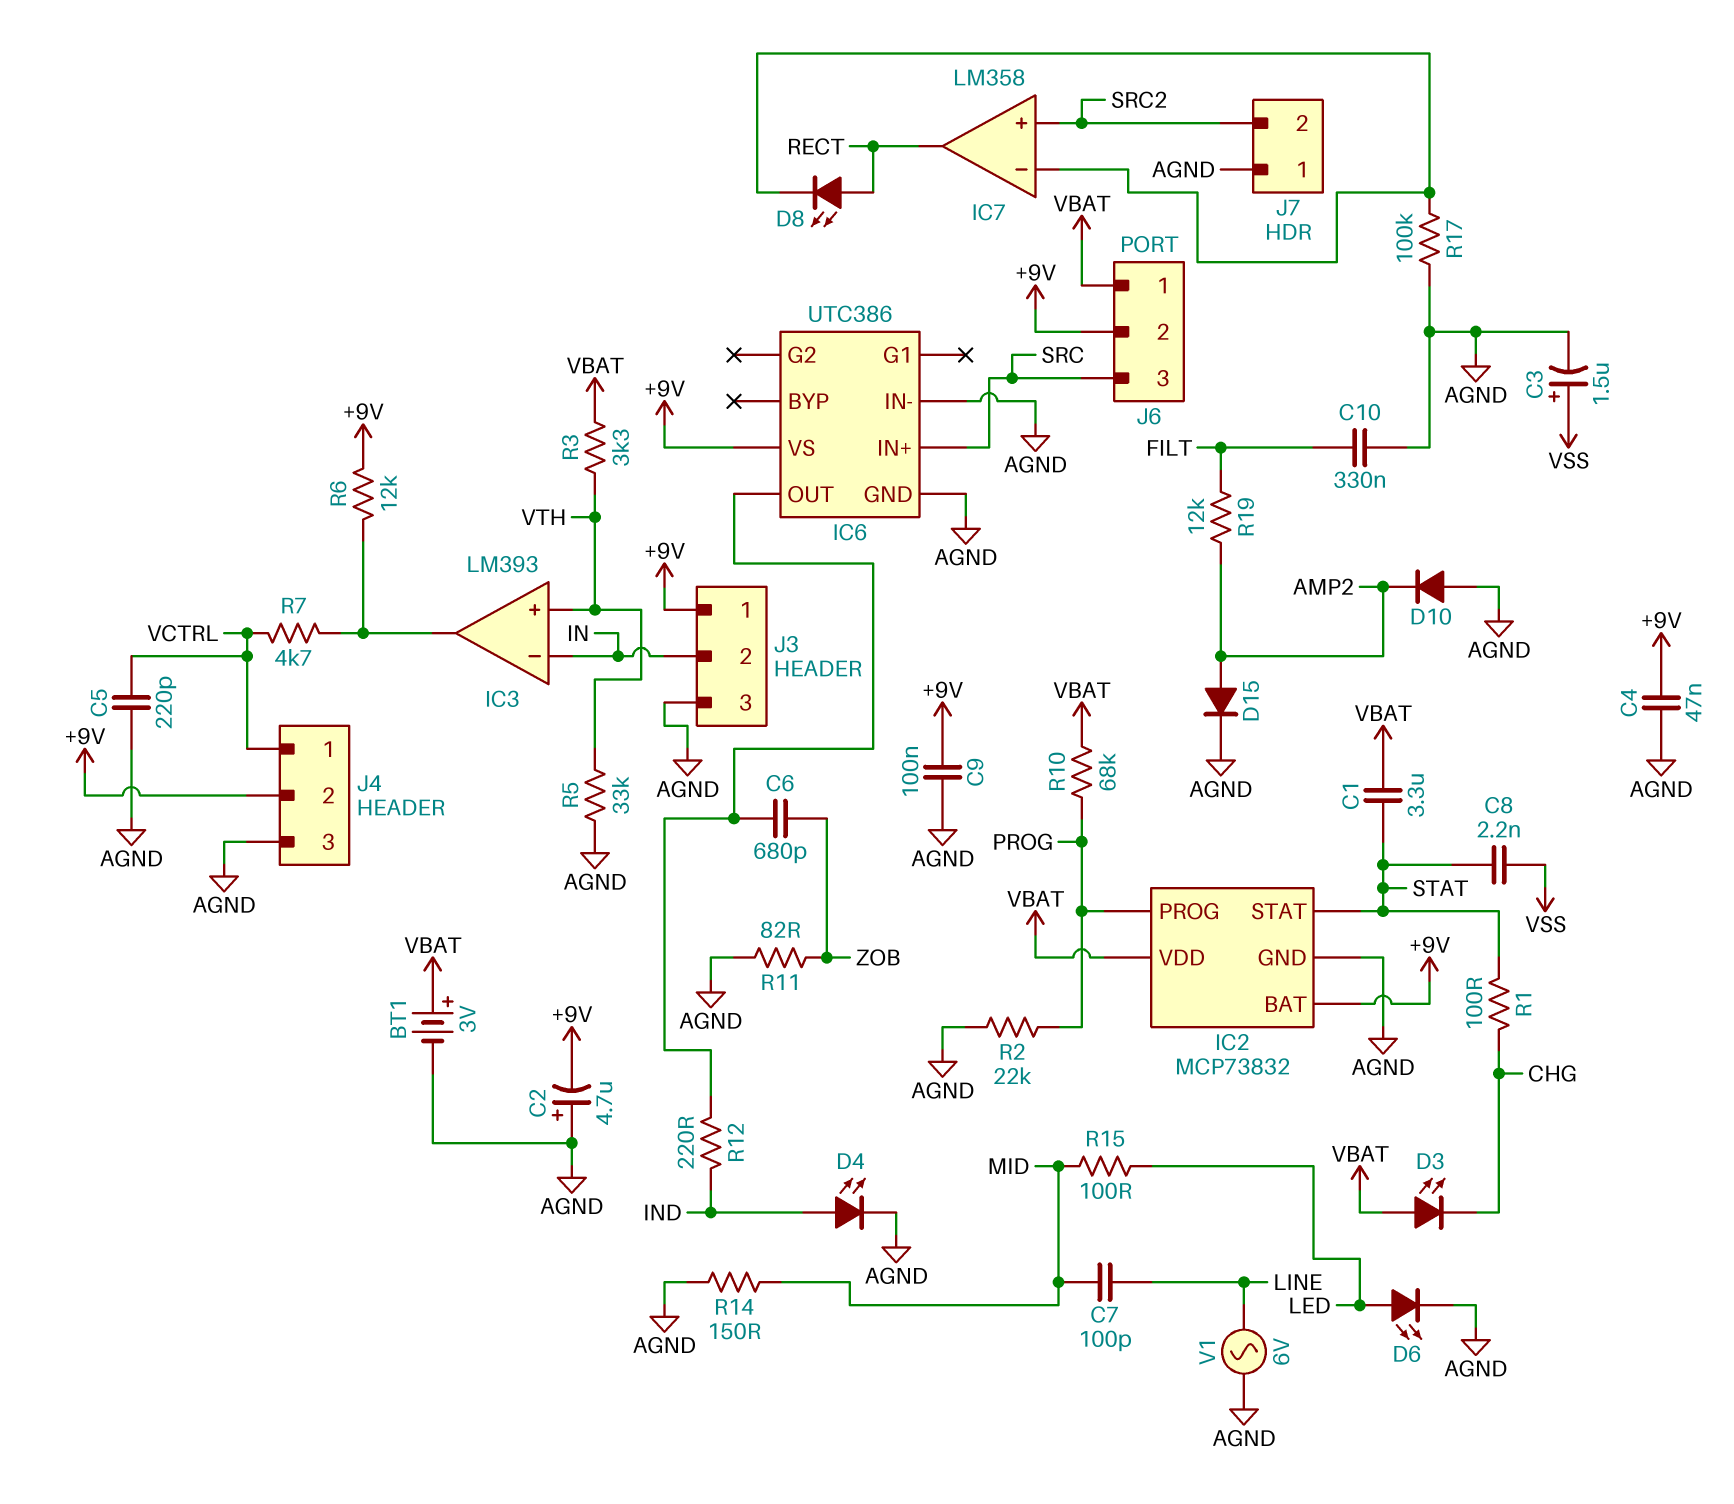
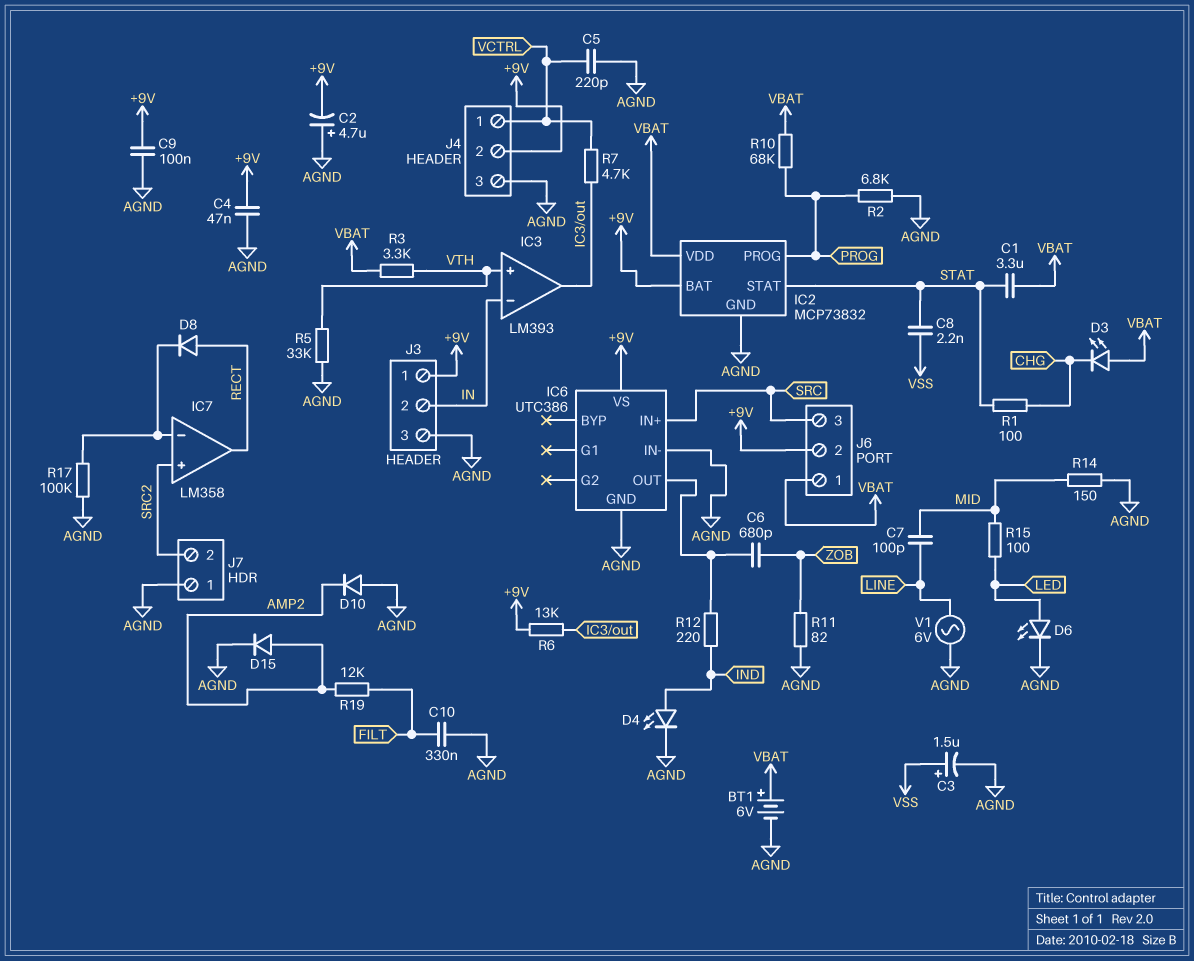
BT1: 3V (plus VBAT, minus AGND) -> 6V (plus VBAT, minus AGND)
D8: LED (A RECT, K IC7/in-) -> diode (A RECT, K IC7/in-)
R2: 22k (AGND, PROG) -> 6.8k (AGND, PROG)
R6: 12k (+9V, IC3/out) -> 13k (+9V, IC3/out)

